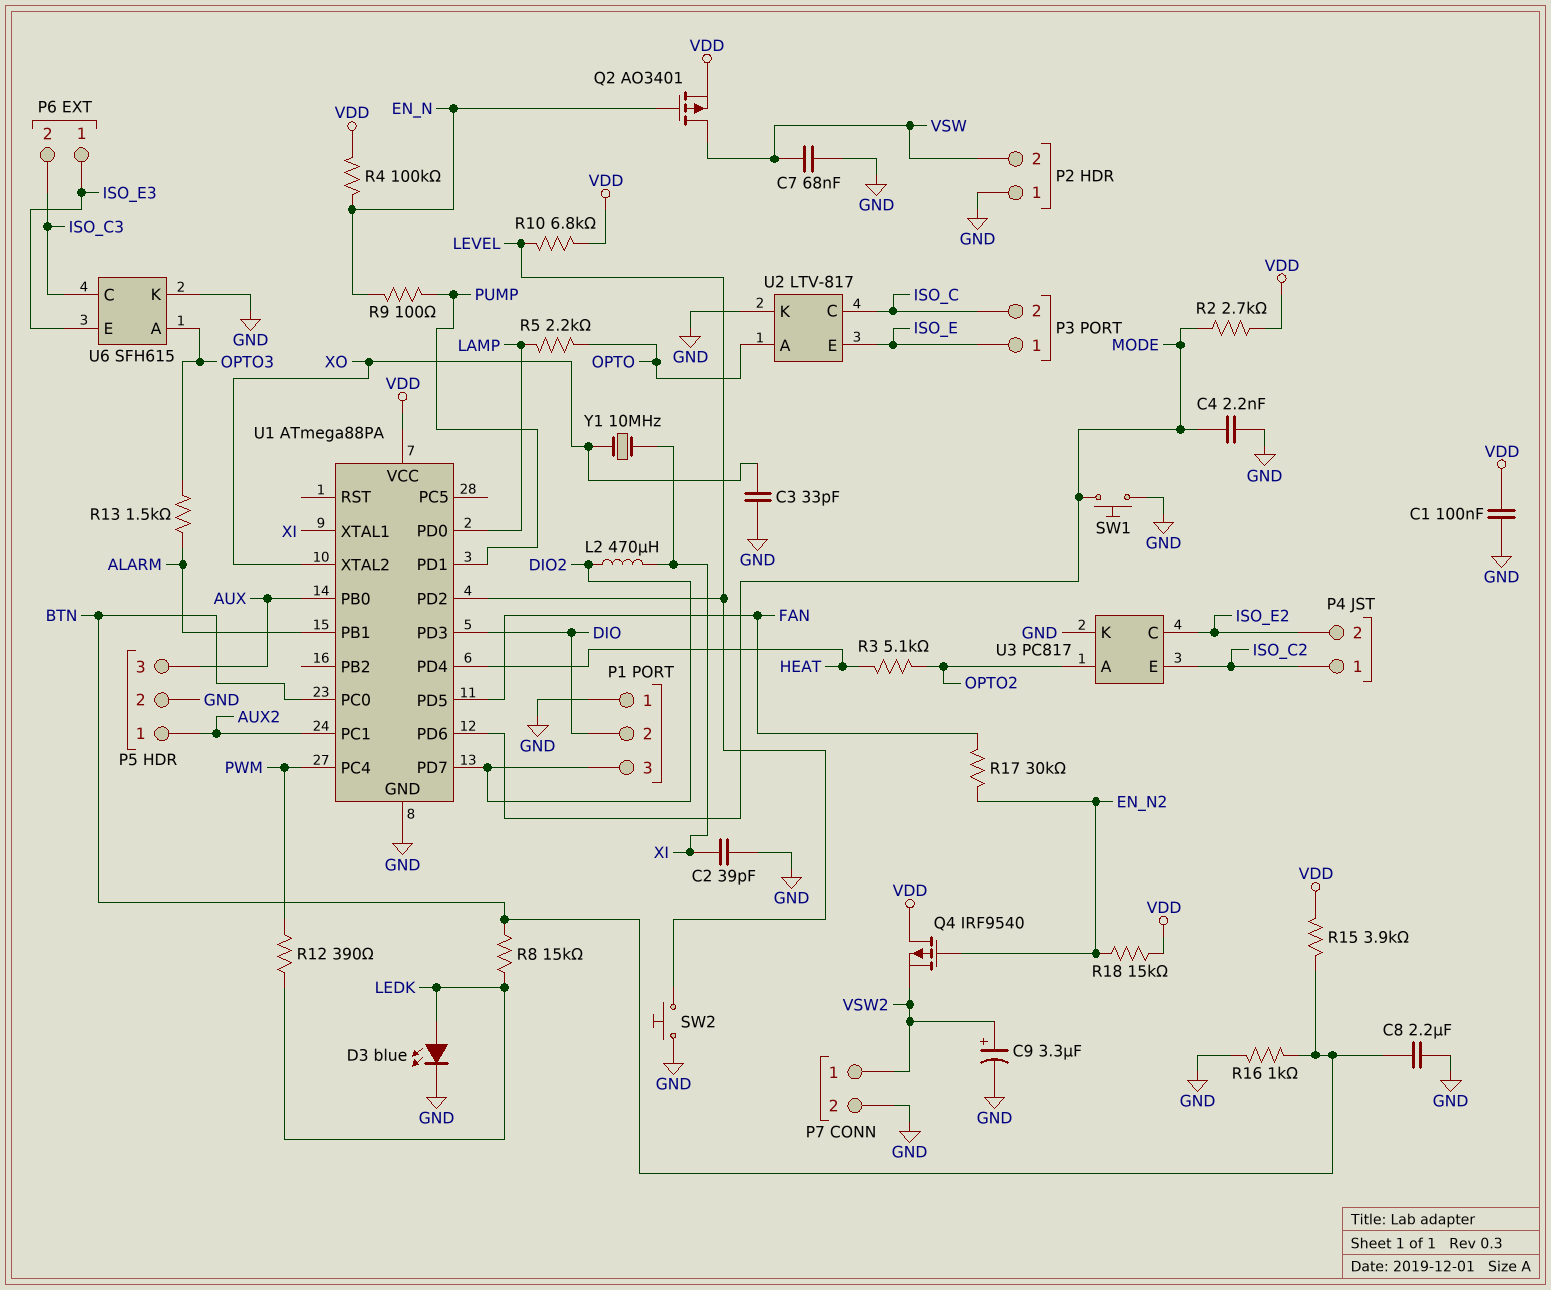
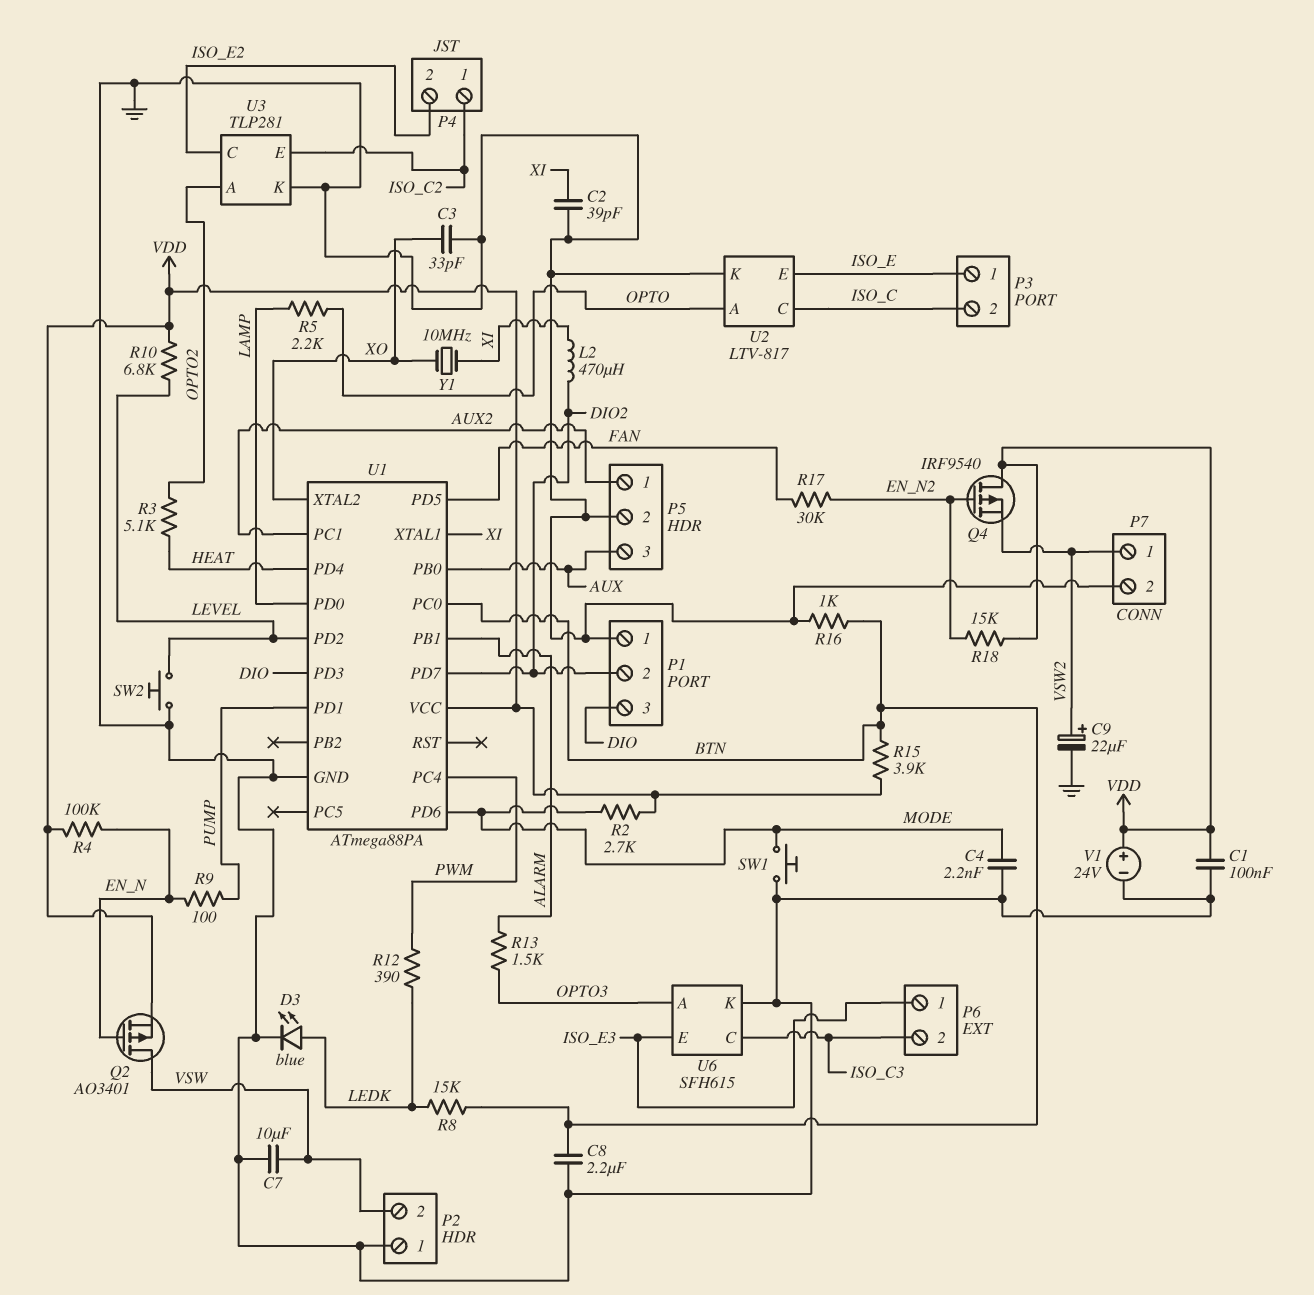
C7: 68nF (GND, VSW) -> 10uF (GND, VSW)
C9: 3.3uF (plus VSW2, minus GND) -> 22uF (plus VSW2, minus GND)
P1 pin 2: DIO -> DIO2
P1 pin 3: DIO2 -> DIO
U3: PC817 -> TLP281
V1: none -> 24V (plus VDD, minus GND)

